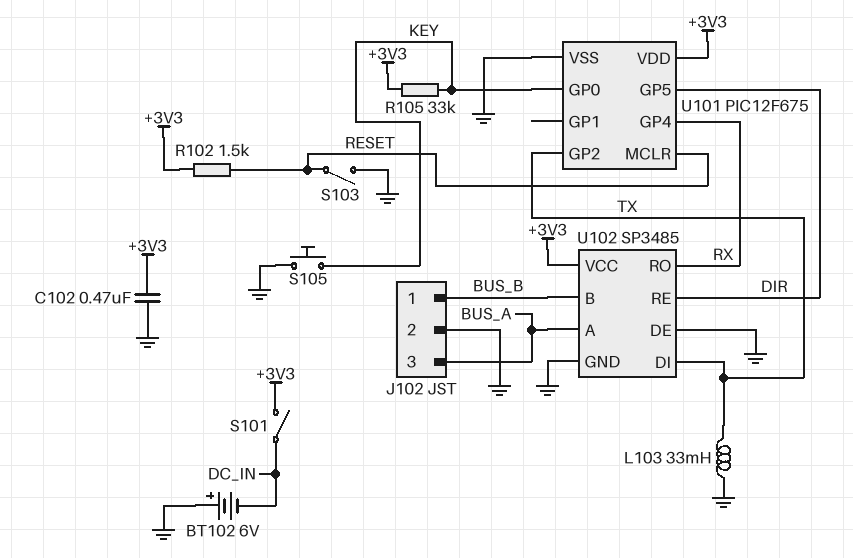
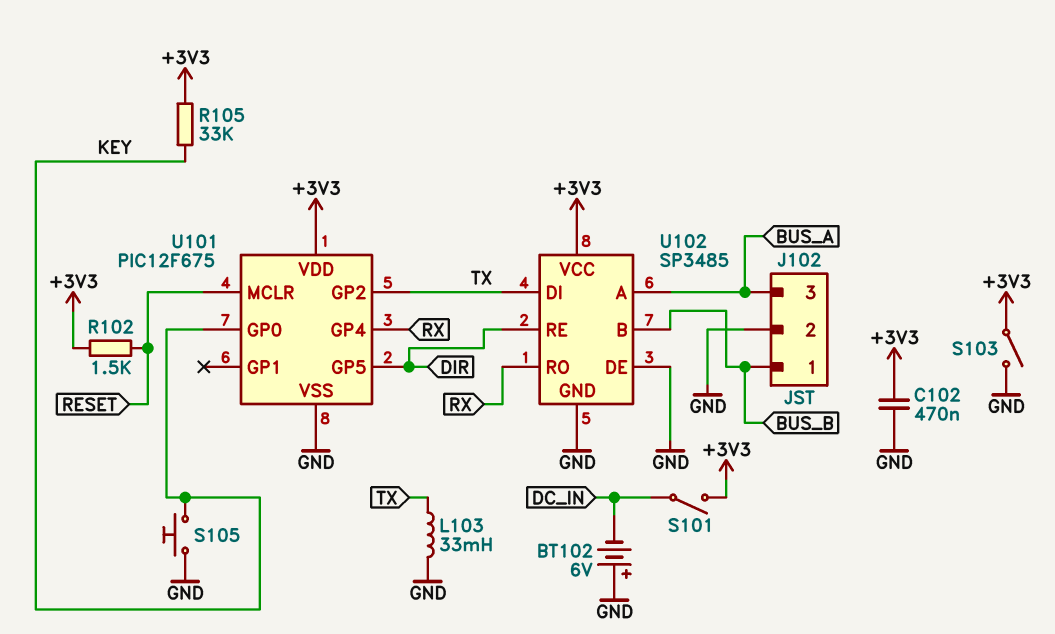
S103: switch (GND, RESET) -> switch (+3V3, GND)

